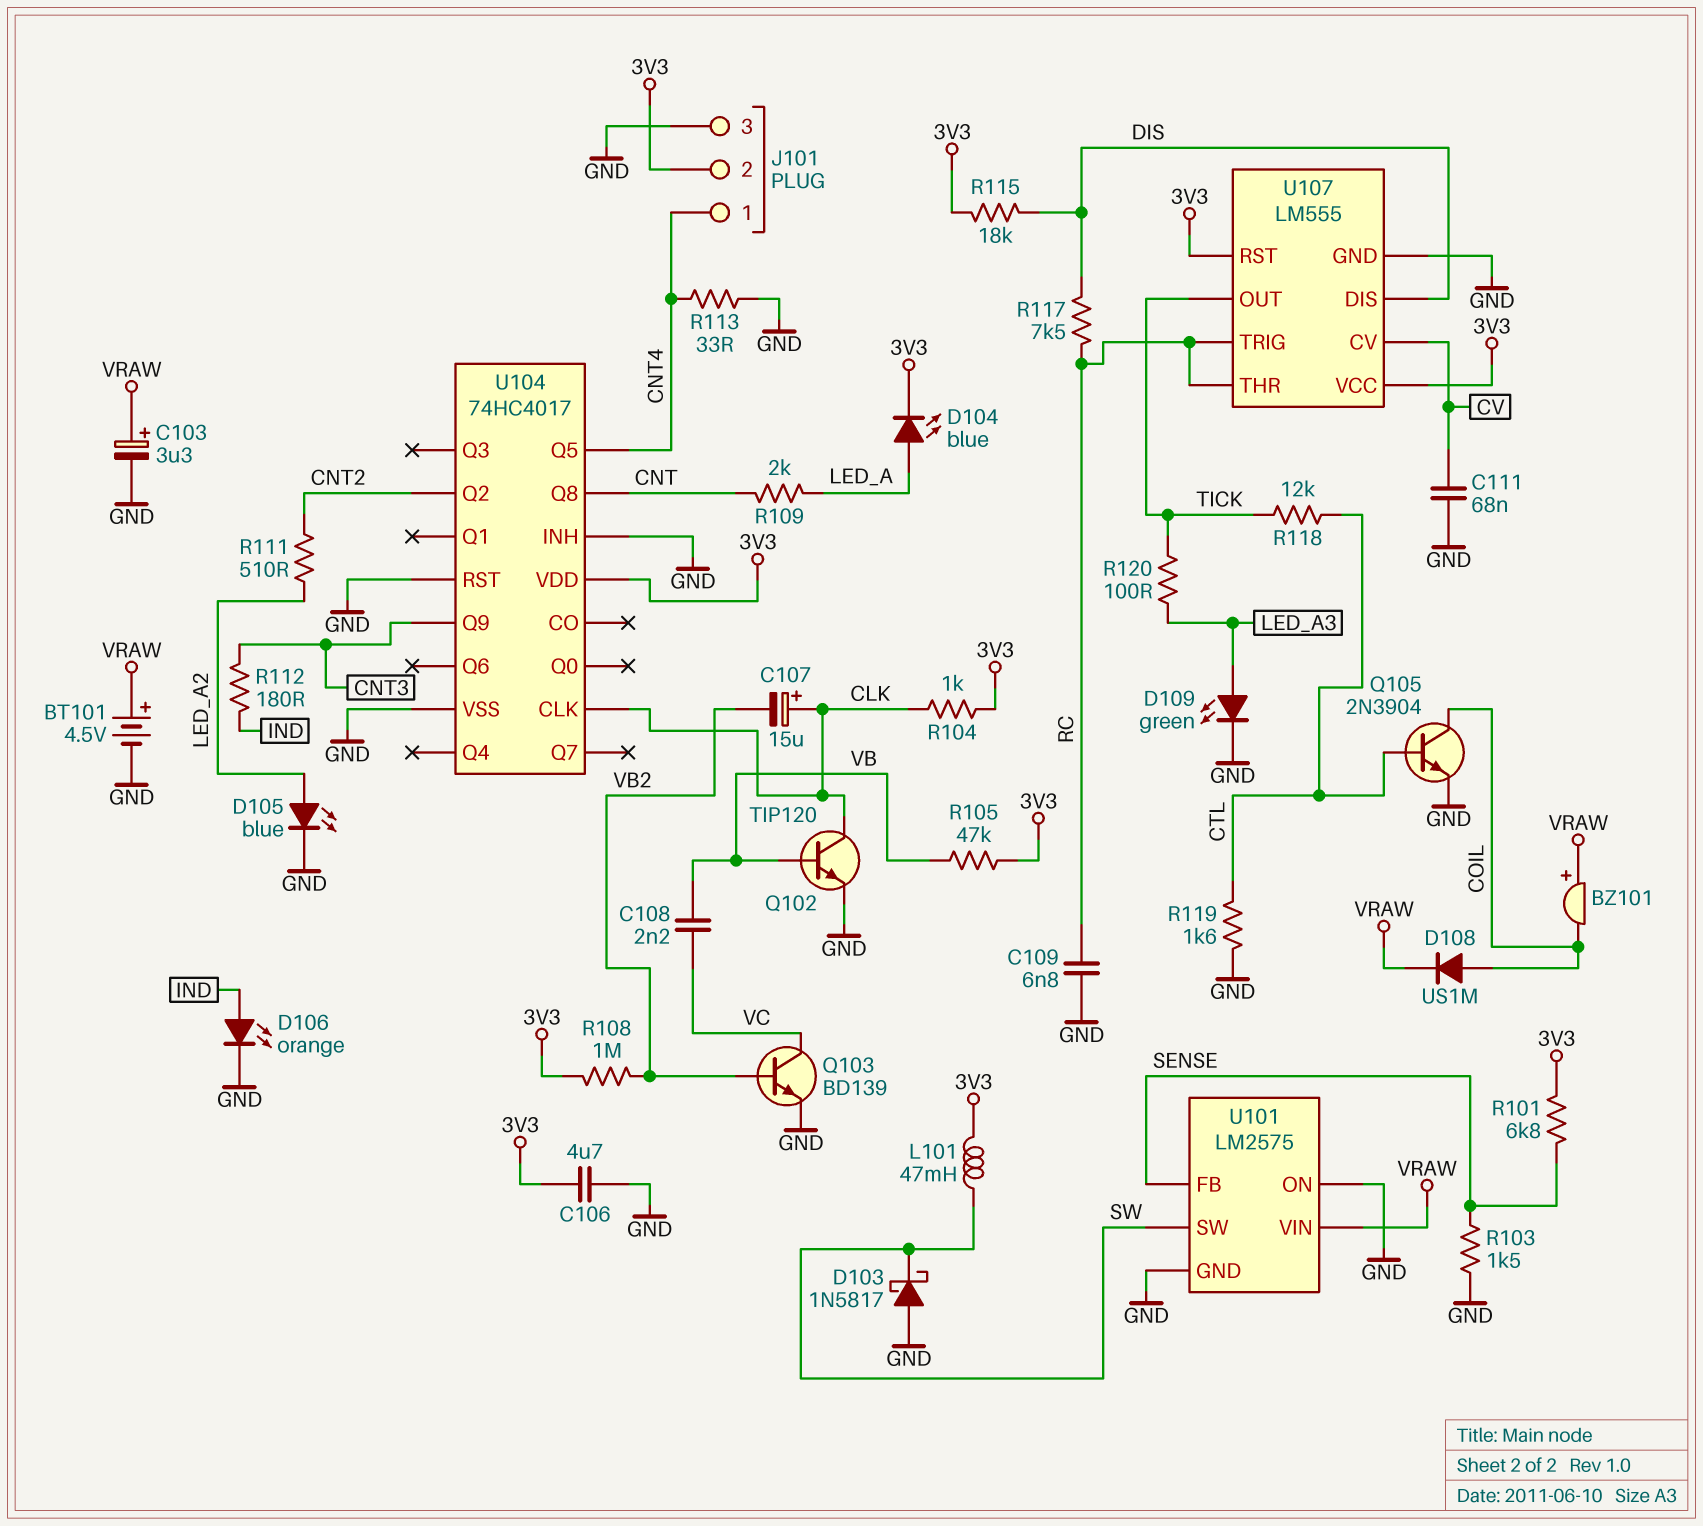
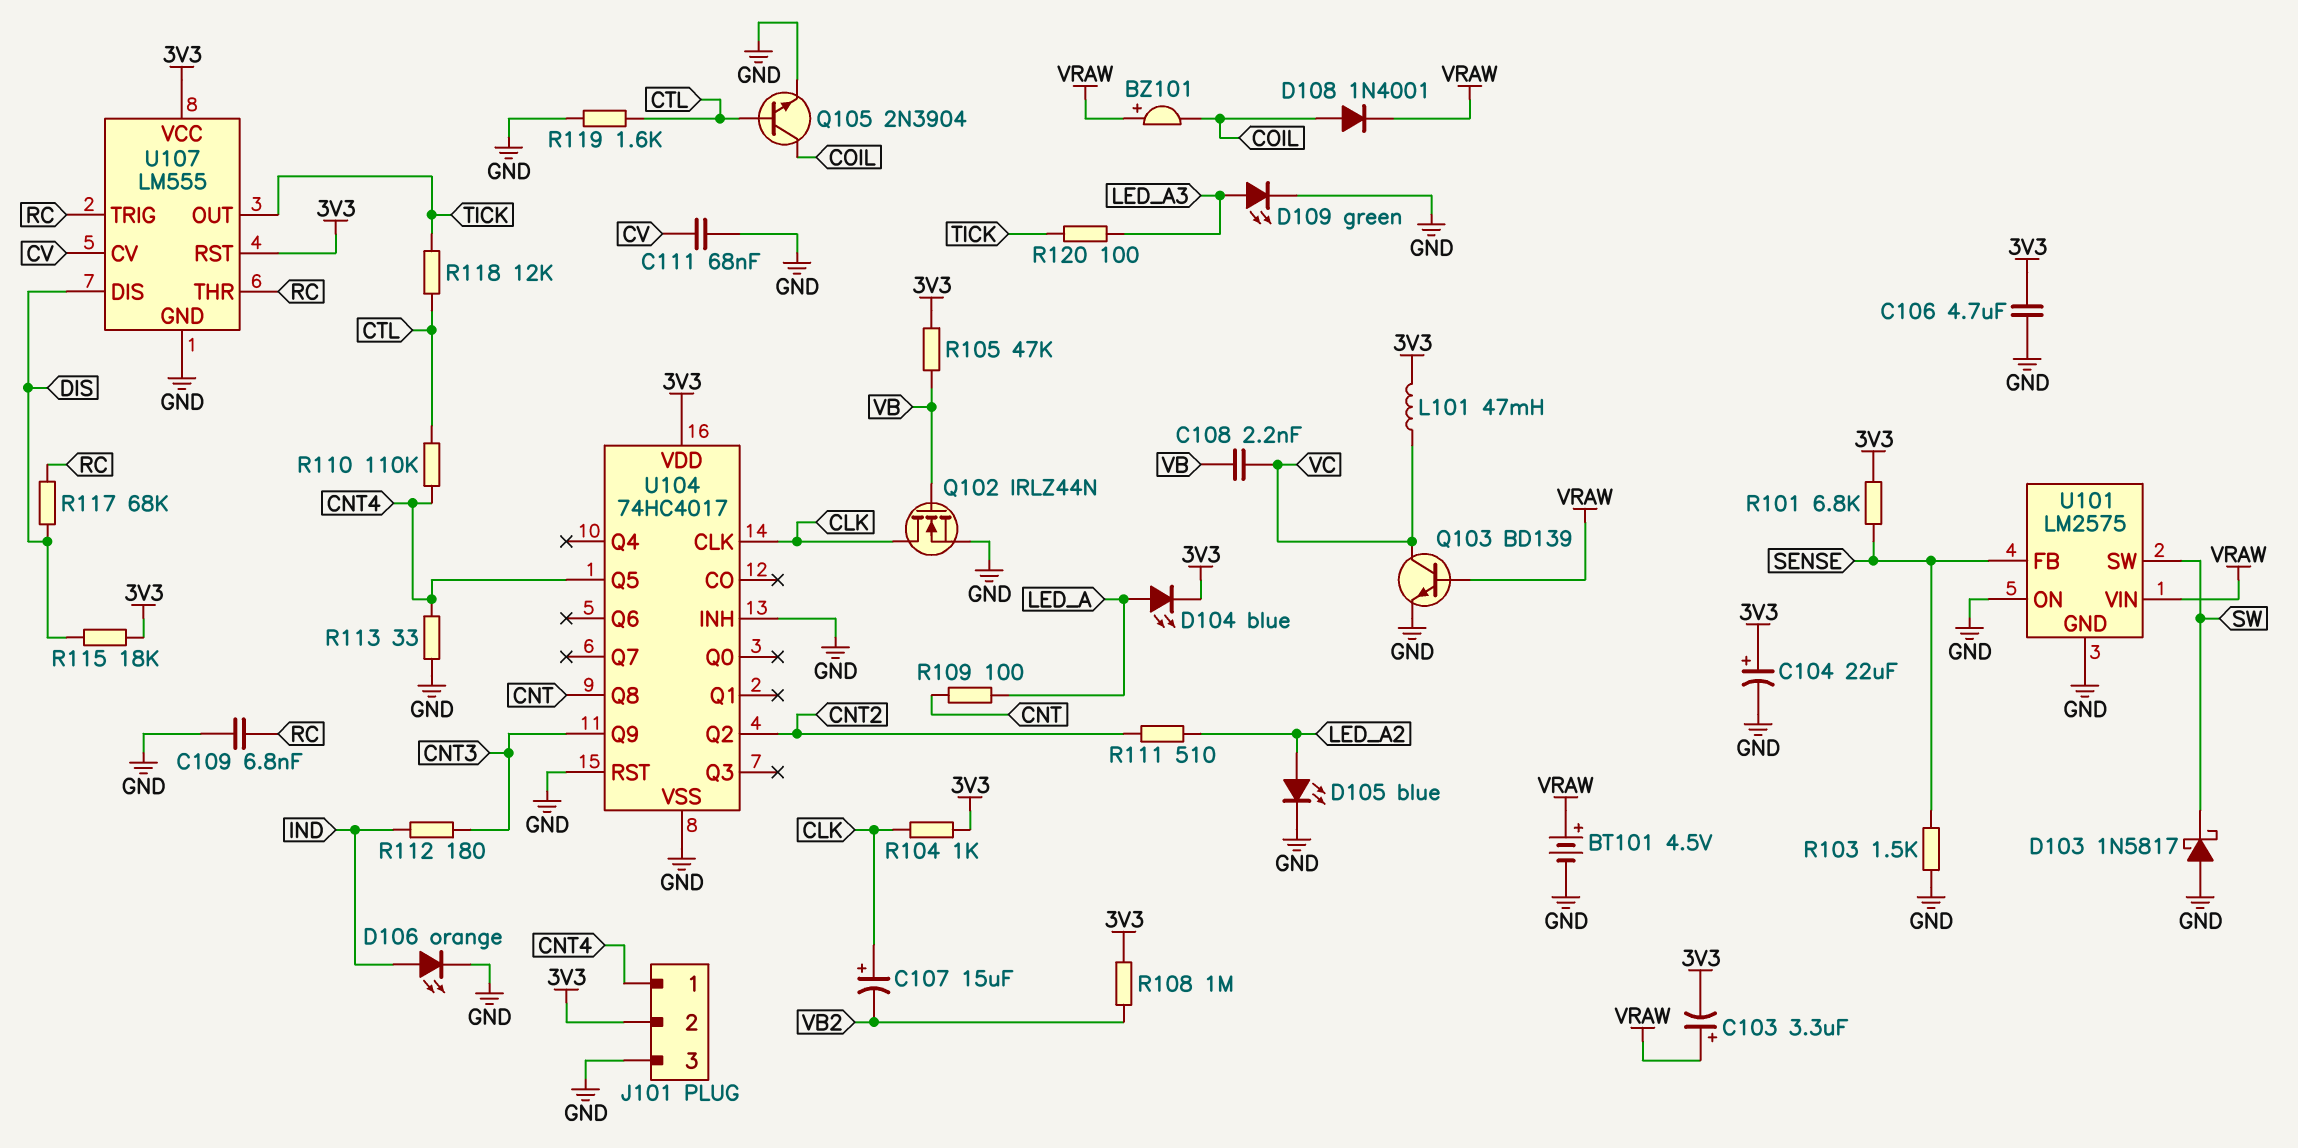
C103: 3.3uF (plus VRAW, minus GND) -> 3.3uF (plus VRAW, minus 3V3)
C104: none -> 22uF (plus 3V3, minus GND)
D108: diode US1M (A COIL, K VRAW) -> diode 1N4001 (A COIL, K VRAW)
L101: 47mH (3V3, SW) -> 47mH (3V3, VC)
Q102: NPN TIP120 (B VB, C CLK, E GND) -> NMOS IRLZ44N (G VB, D CLK, S GND)
Q103: NPN BD139 (B VB2, C VC, E GND) -> NPN BD139 (B VRAW, C VC, E GND)
R109: 2k (CNT, LED_A) -> 100 (CNT, LED_A)
R110: none -> 110k (CNT4, CTL)
R117: 7.5k (DIS, RC) -> 68k (DIS, RC)

